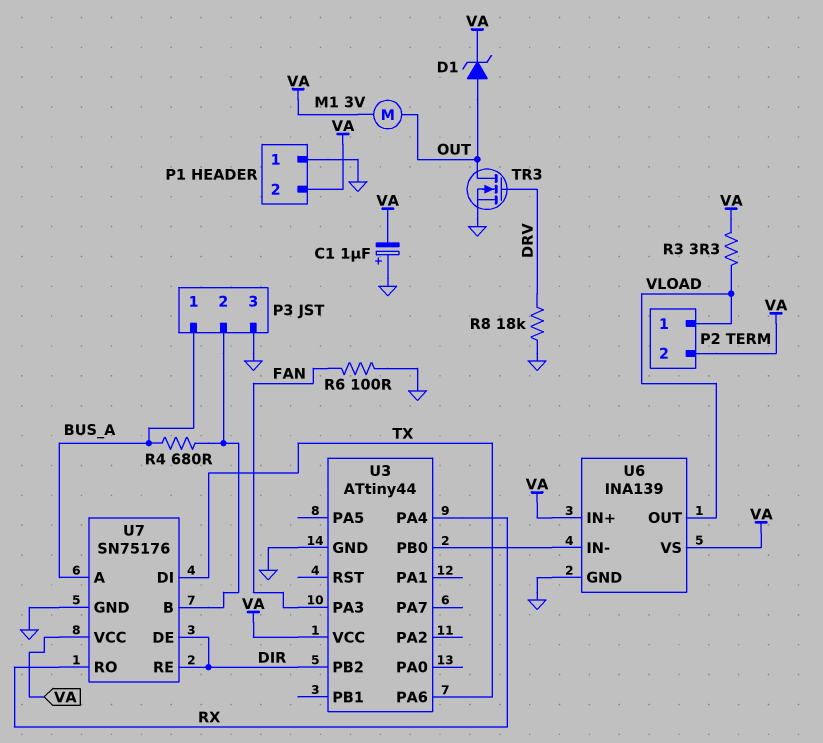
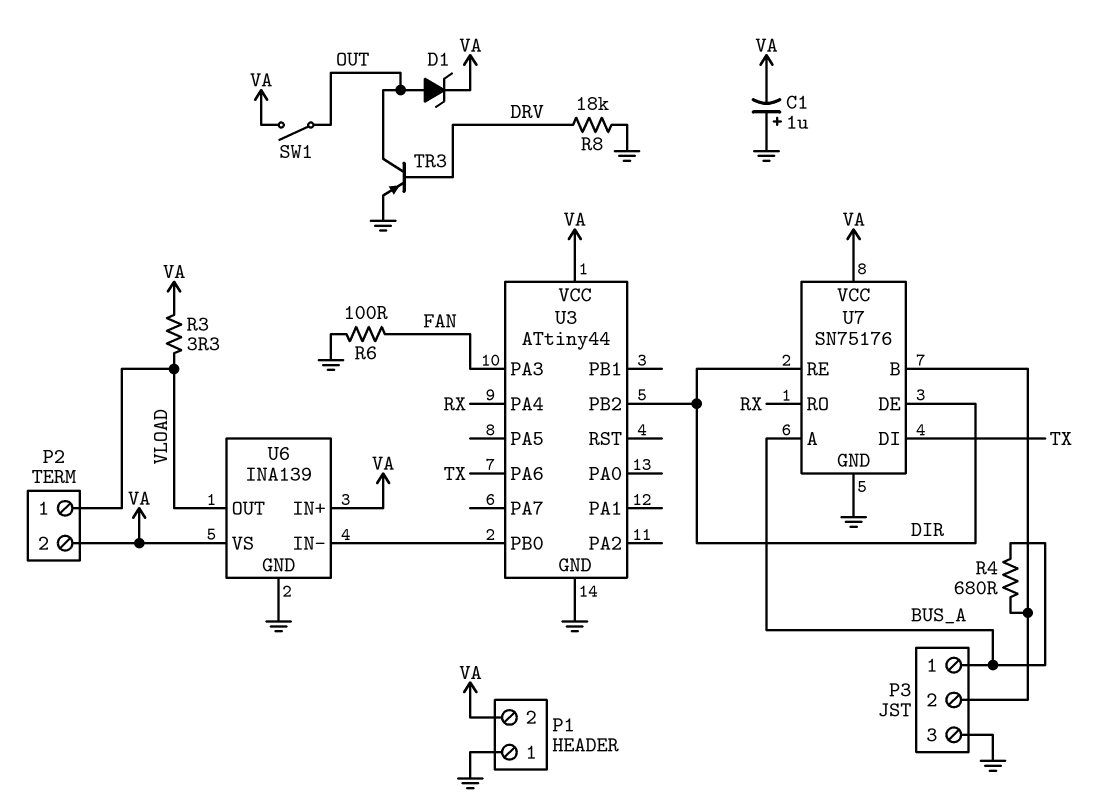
M1: motor 3V (OUT, VA) -> none
SW1: none -> switch (OUT, VA)
TR3: NMOS (G DRV, D OUT, S GND) -> PNP (B DRV, C OUT, E GND)

